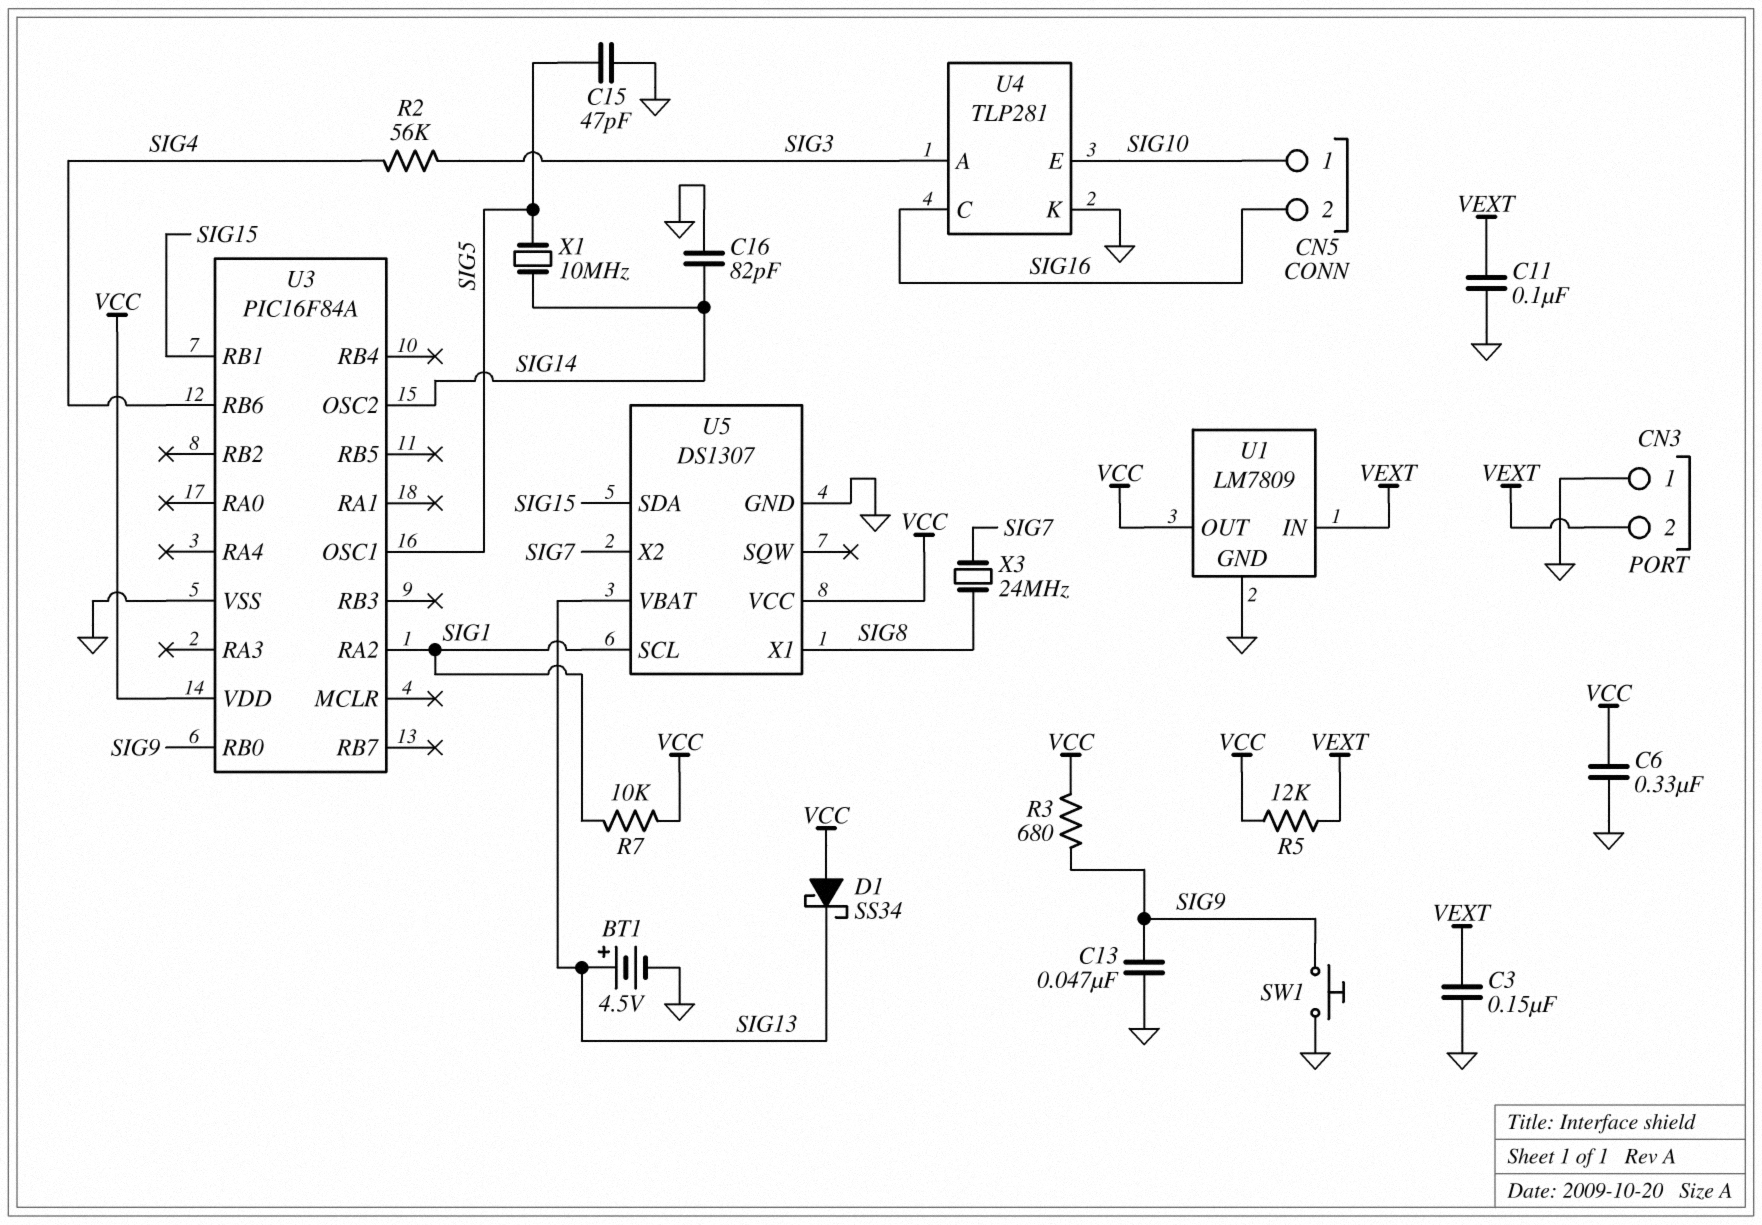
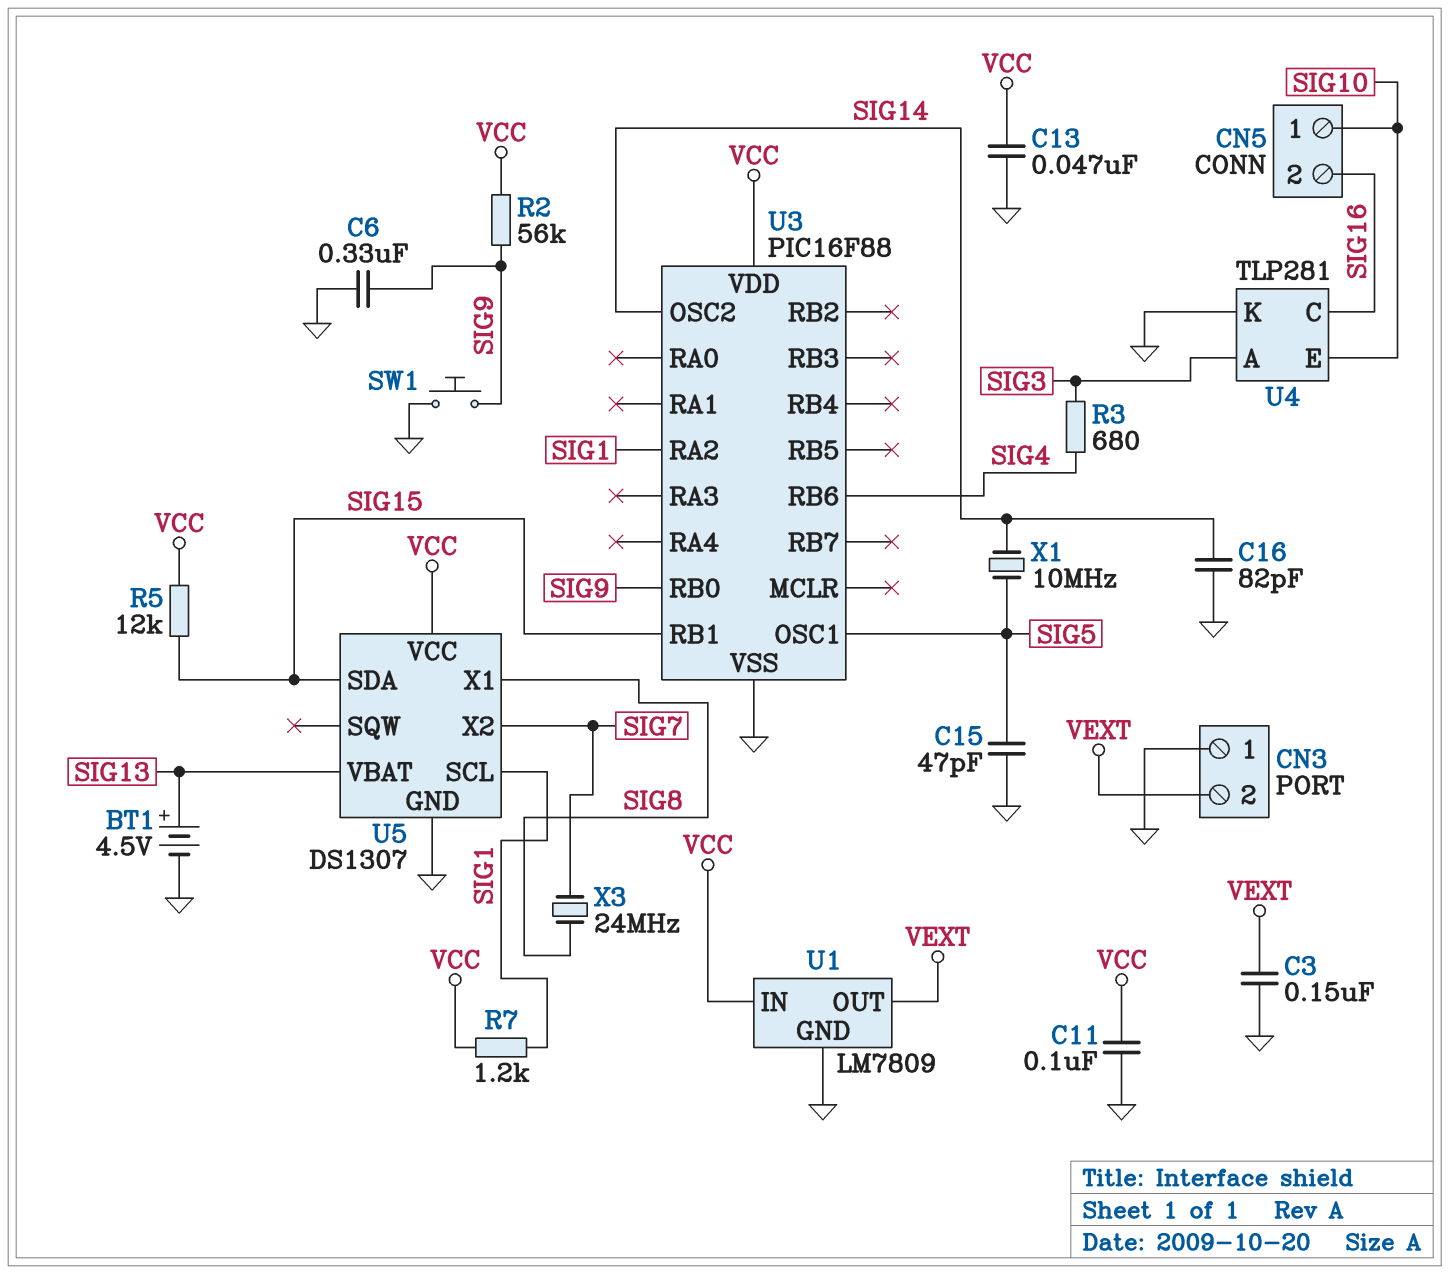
C6: 330nF (GND, VCC) -> 330nF (GND, SIG9)
C11: 100nF (GND, VEXT) -> 100nF (GND, VCC)
C13: 47nF (GND, SIG9) -> 47nF (GND, VCC)
D1: schottky SS34 (A VCC, K SIG13) -> none
R2: 56k (SIG3, SIG4) -> 56k (SIG9, VCC)
R3: 680 (SIG9, VCC) -> 680 (SIG3, SIG4)
R5: 12k (VCC, VEXT) -> 12k (SIG15, VCC)
R7: 10k (SIG1, VCC) -> 1.2k (SIG1, VCC)
U1 pin IN: VEXT -> VCC
U1 pin OUT: VCC -> VEXT
U3: PIC16F84A -> PIC16F88

